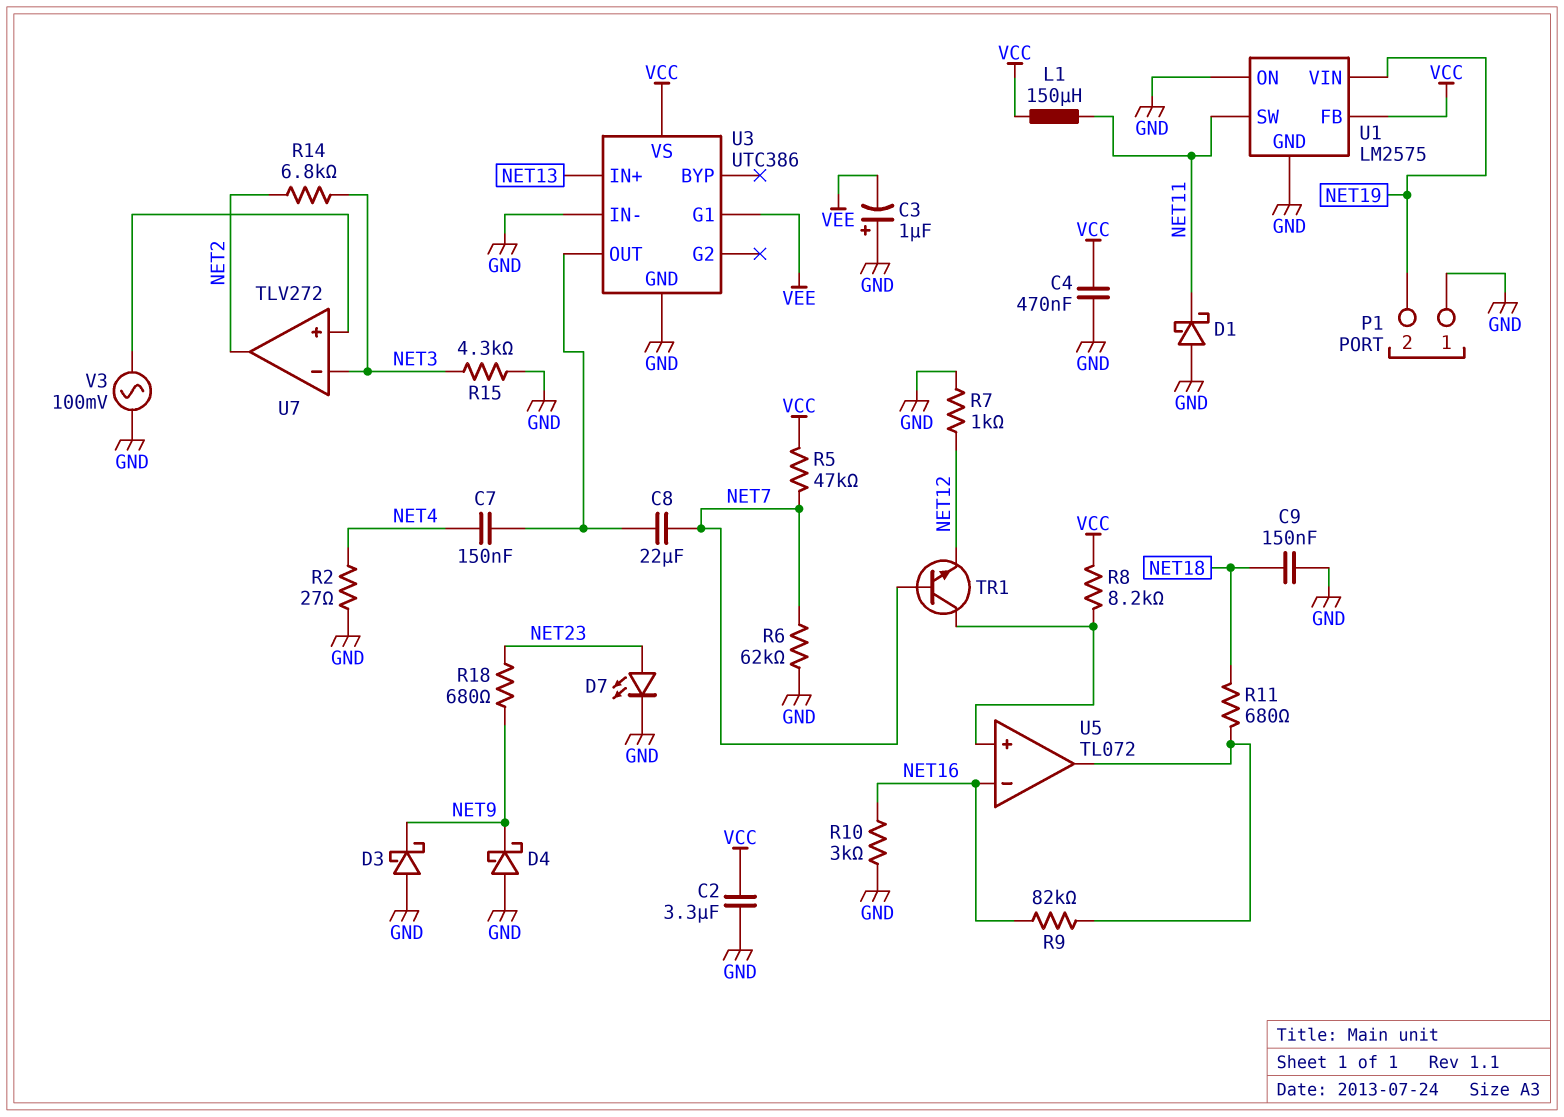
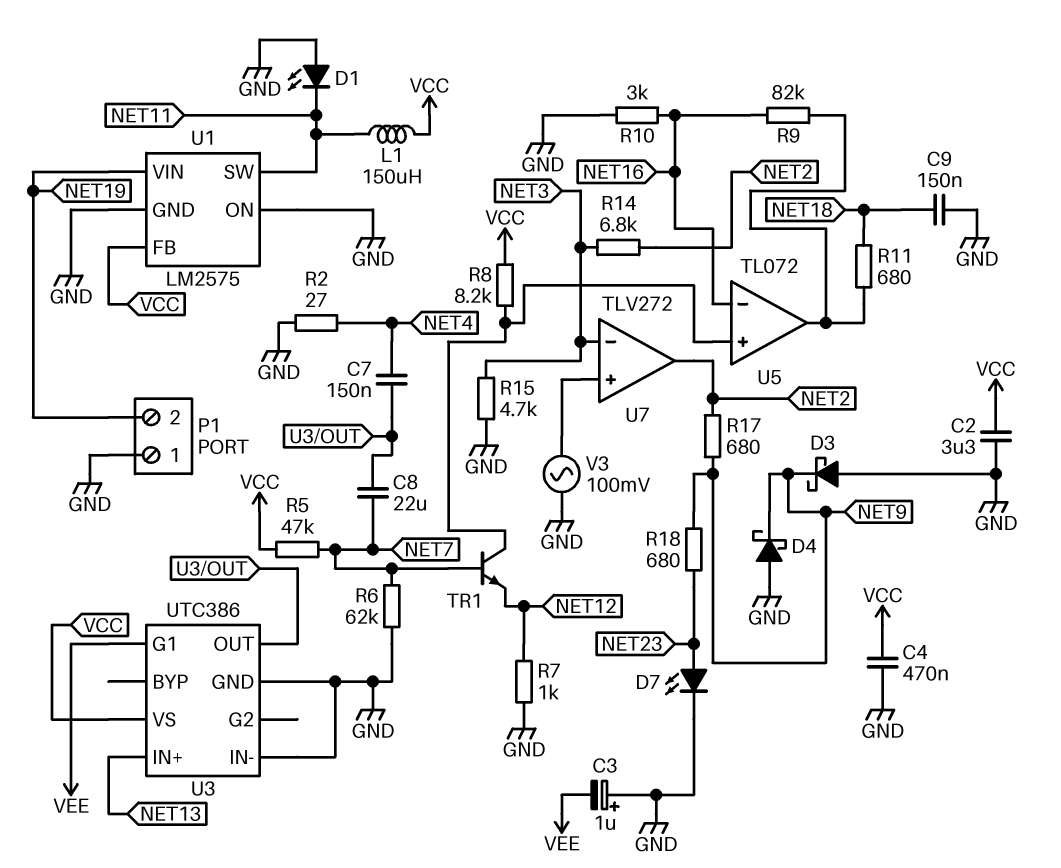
D1: schottky (A GND, K NET11) -> LED (A GND, K NET11)
R15: 4.3k (GND, NET3) -> 4.7k (GND, NET3)
R17: none -> 680 (NET2, NET9)

